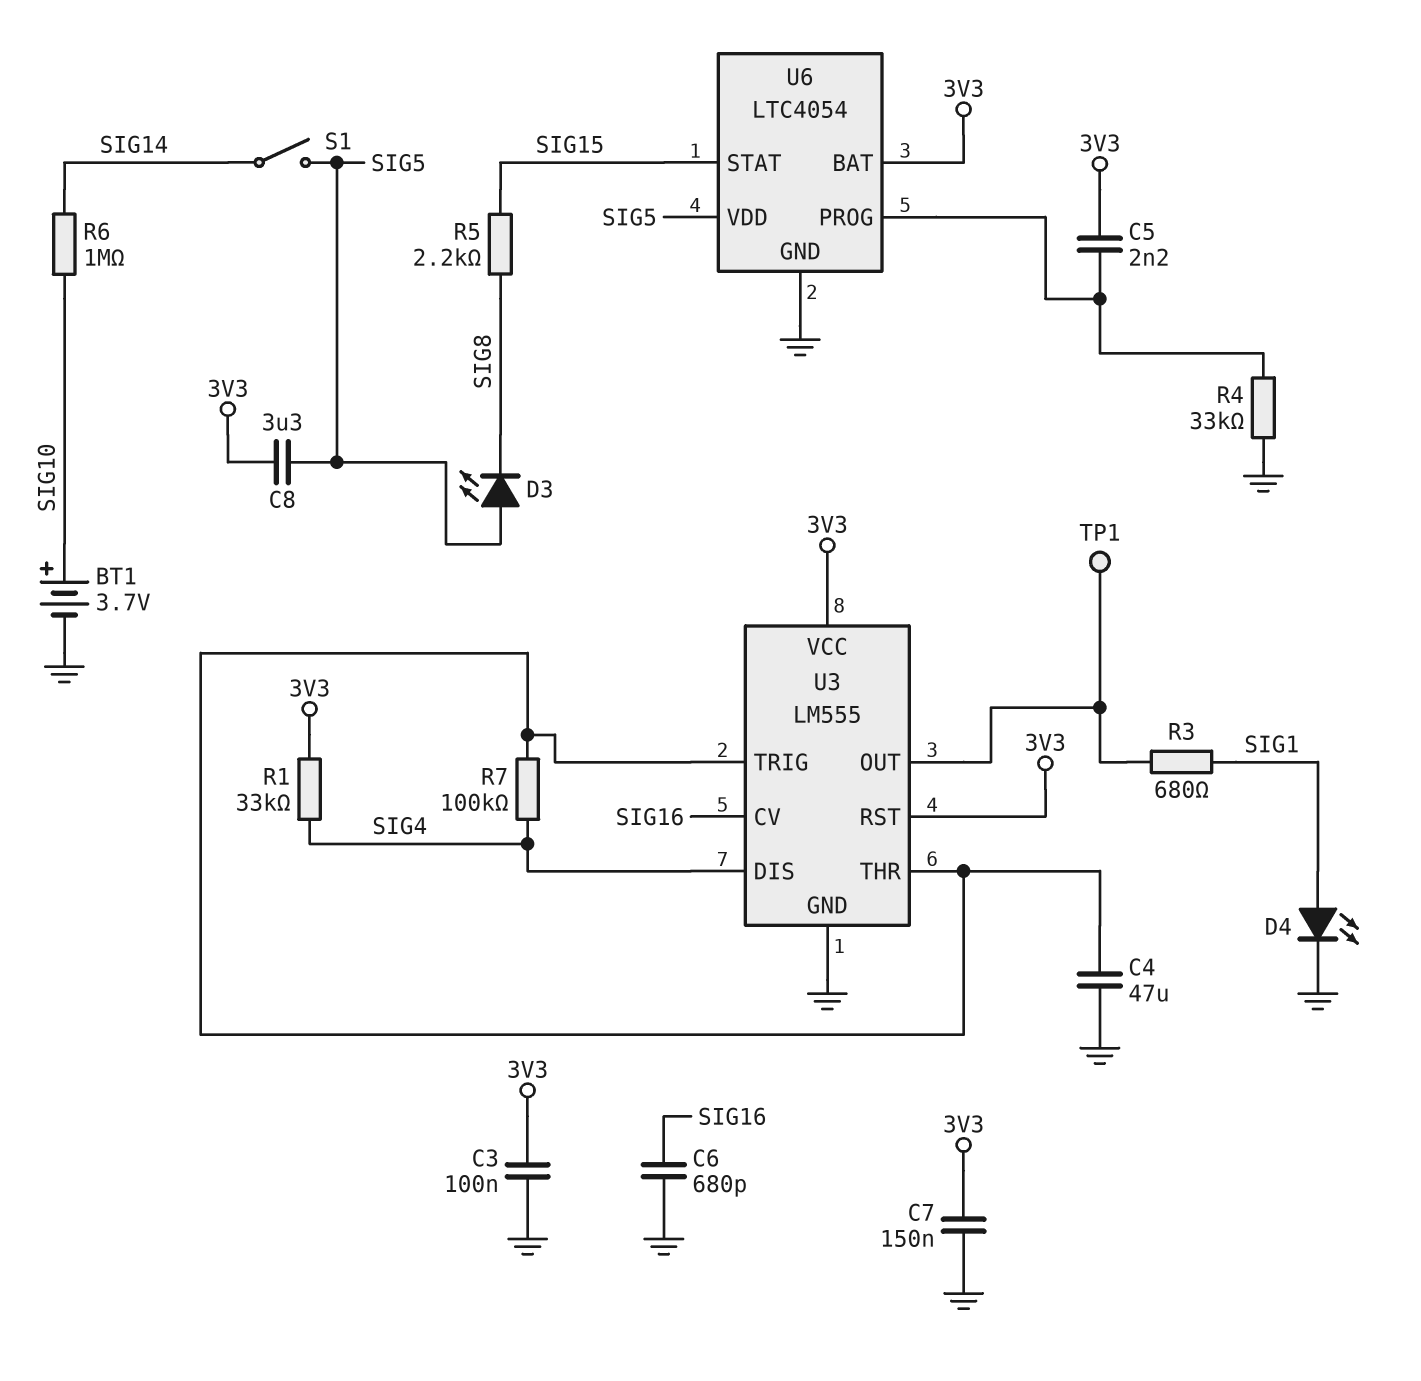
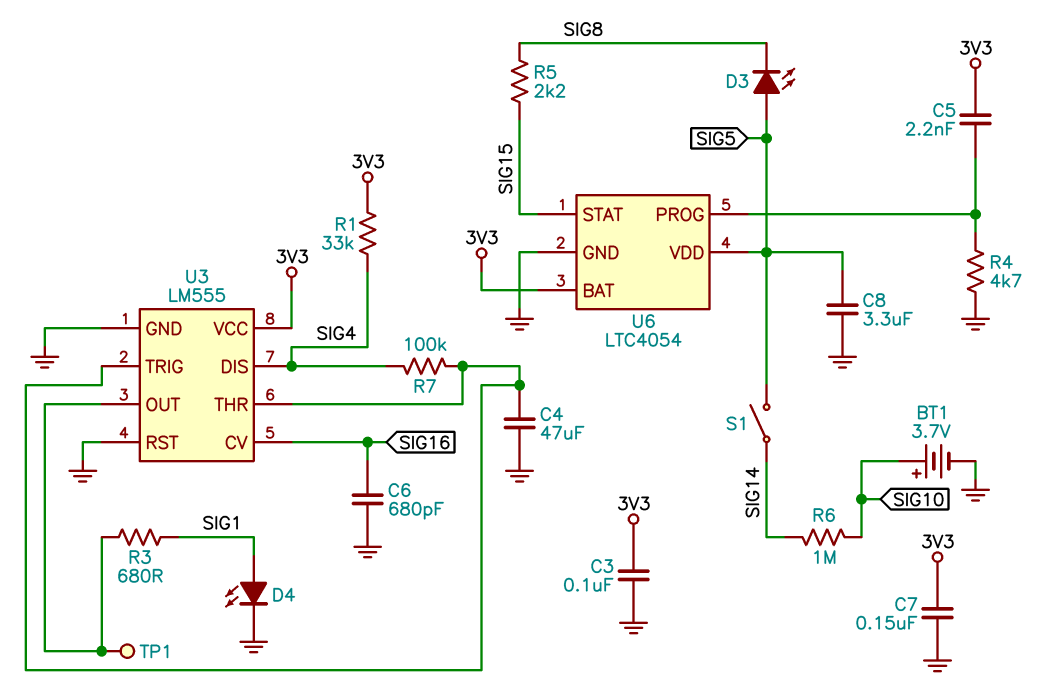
C8: 3.3uF (3V3, SIG5) -> 3.3uF (GND, SIG5)
R4: 33k (GND, U6/PROG) -> 4.7k (GND, U6/PROG)
U3 pin RST: 3V3 -> GND

